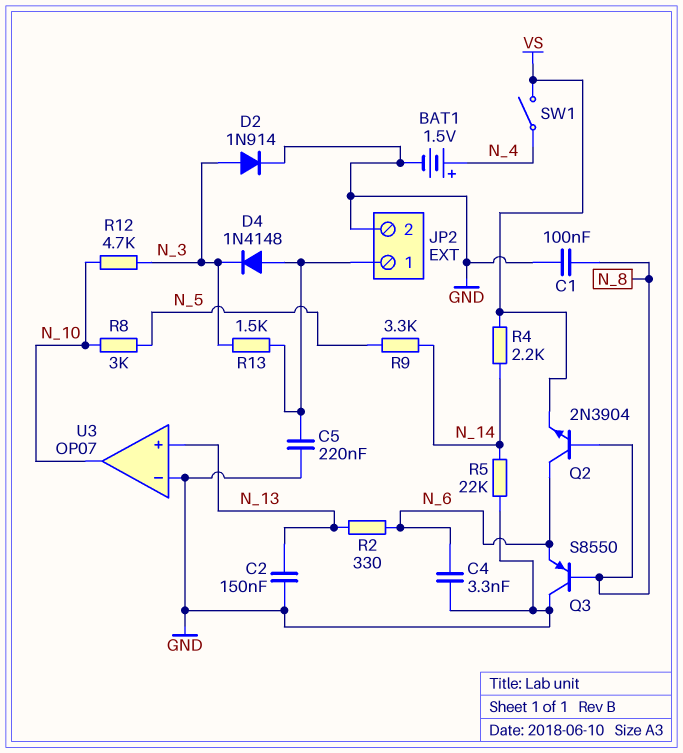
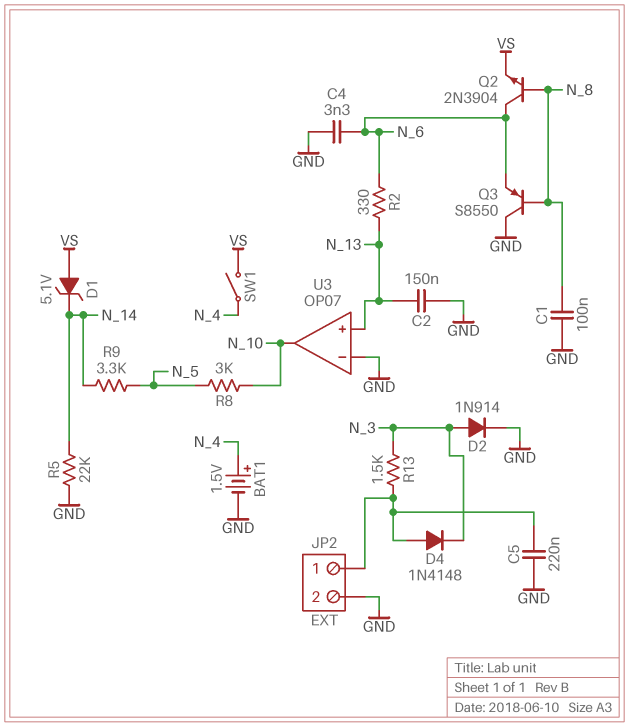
D1: none -> zener 5.1V (A VS, K N_14)
R4: 2.2k (N_14, VS) -> none
R12: 4.7k (N_3, N_10) -> none

